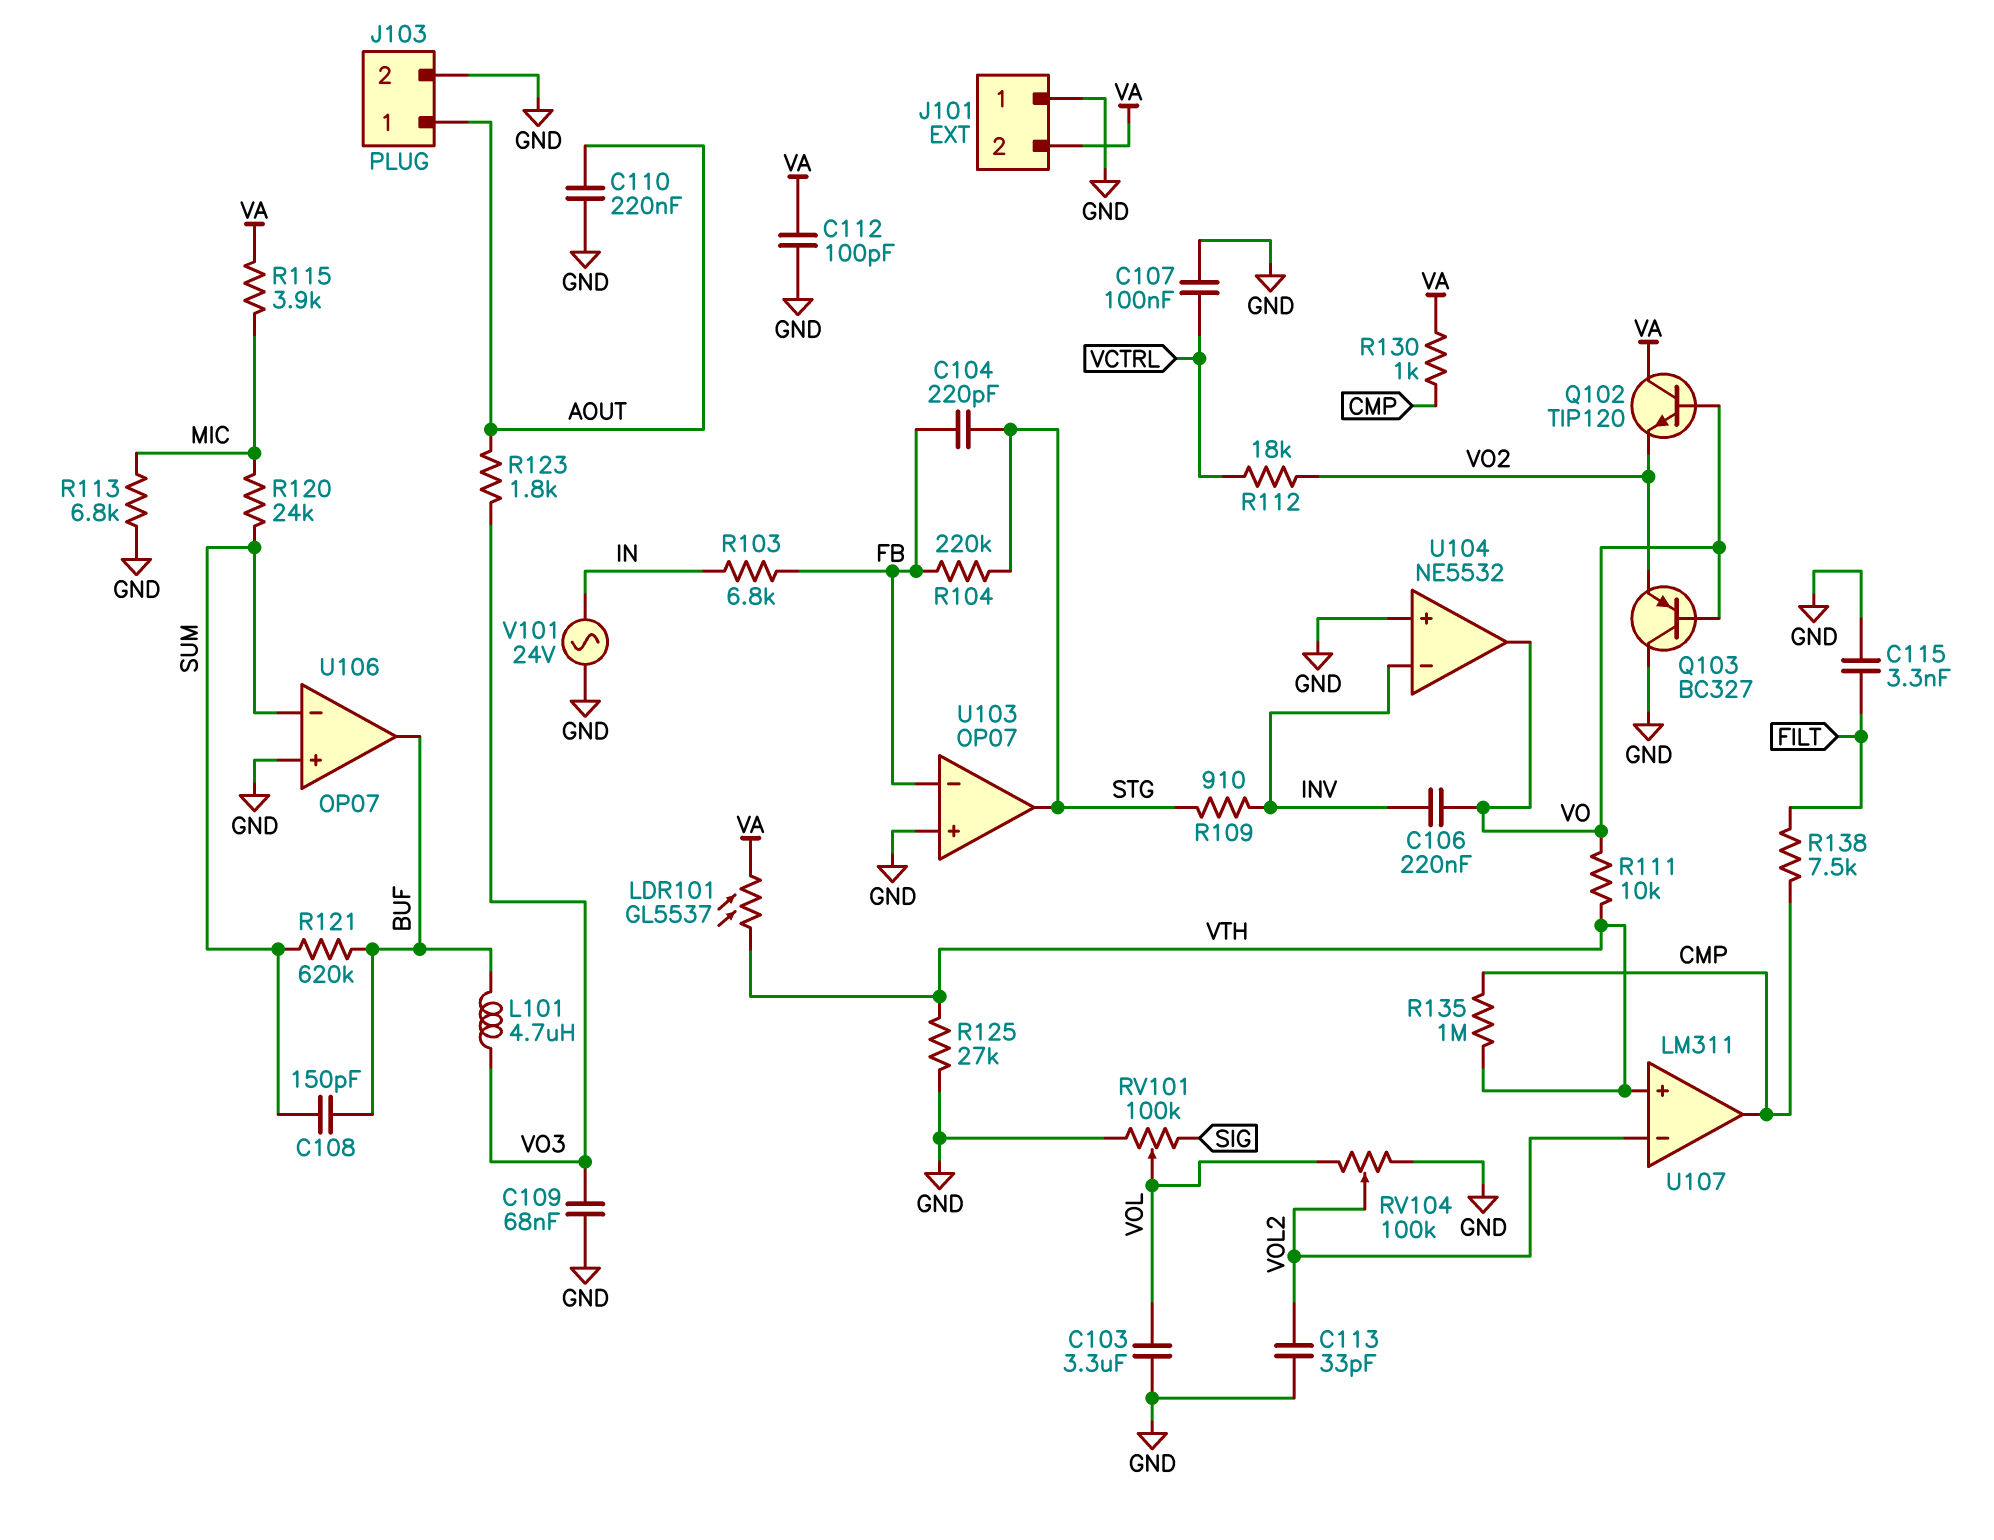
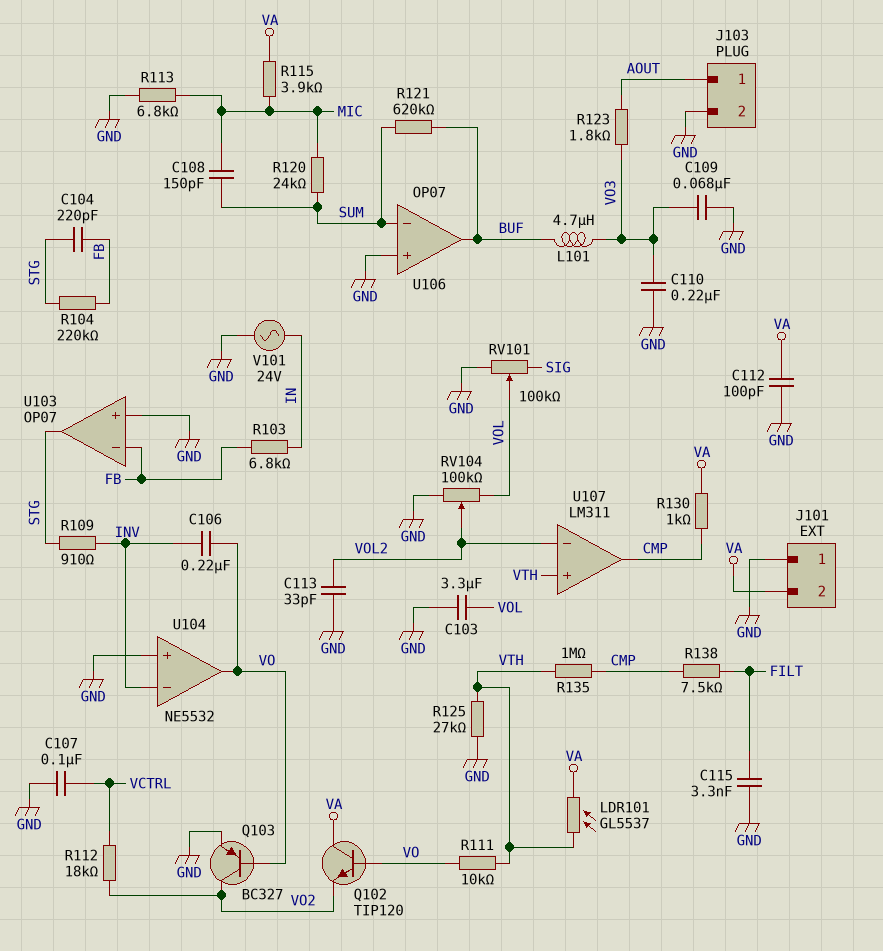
C108: 150pF (BUF, SUM) -> 150pF (MIC, SUM)
C110: 220nF (AOUT, GND) -> 220nF (GND, VO3)
Q103: PNP BC327 (B VO, C GND, E VO2) -> PNP BC327 (B VO, C VO2, E GND)

